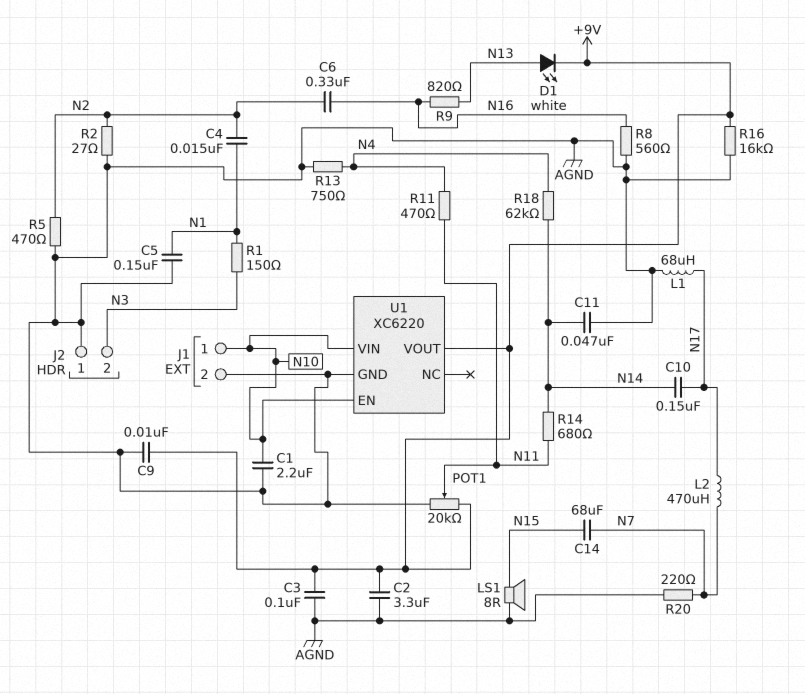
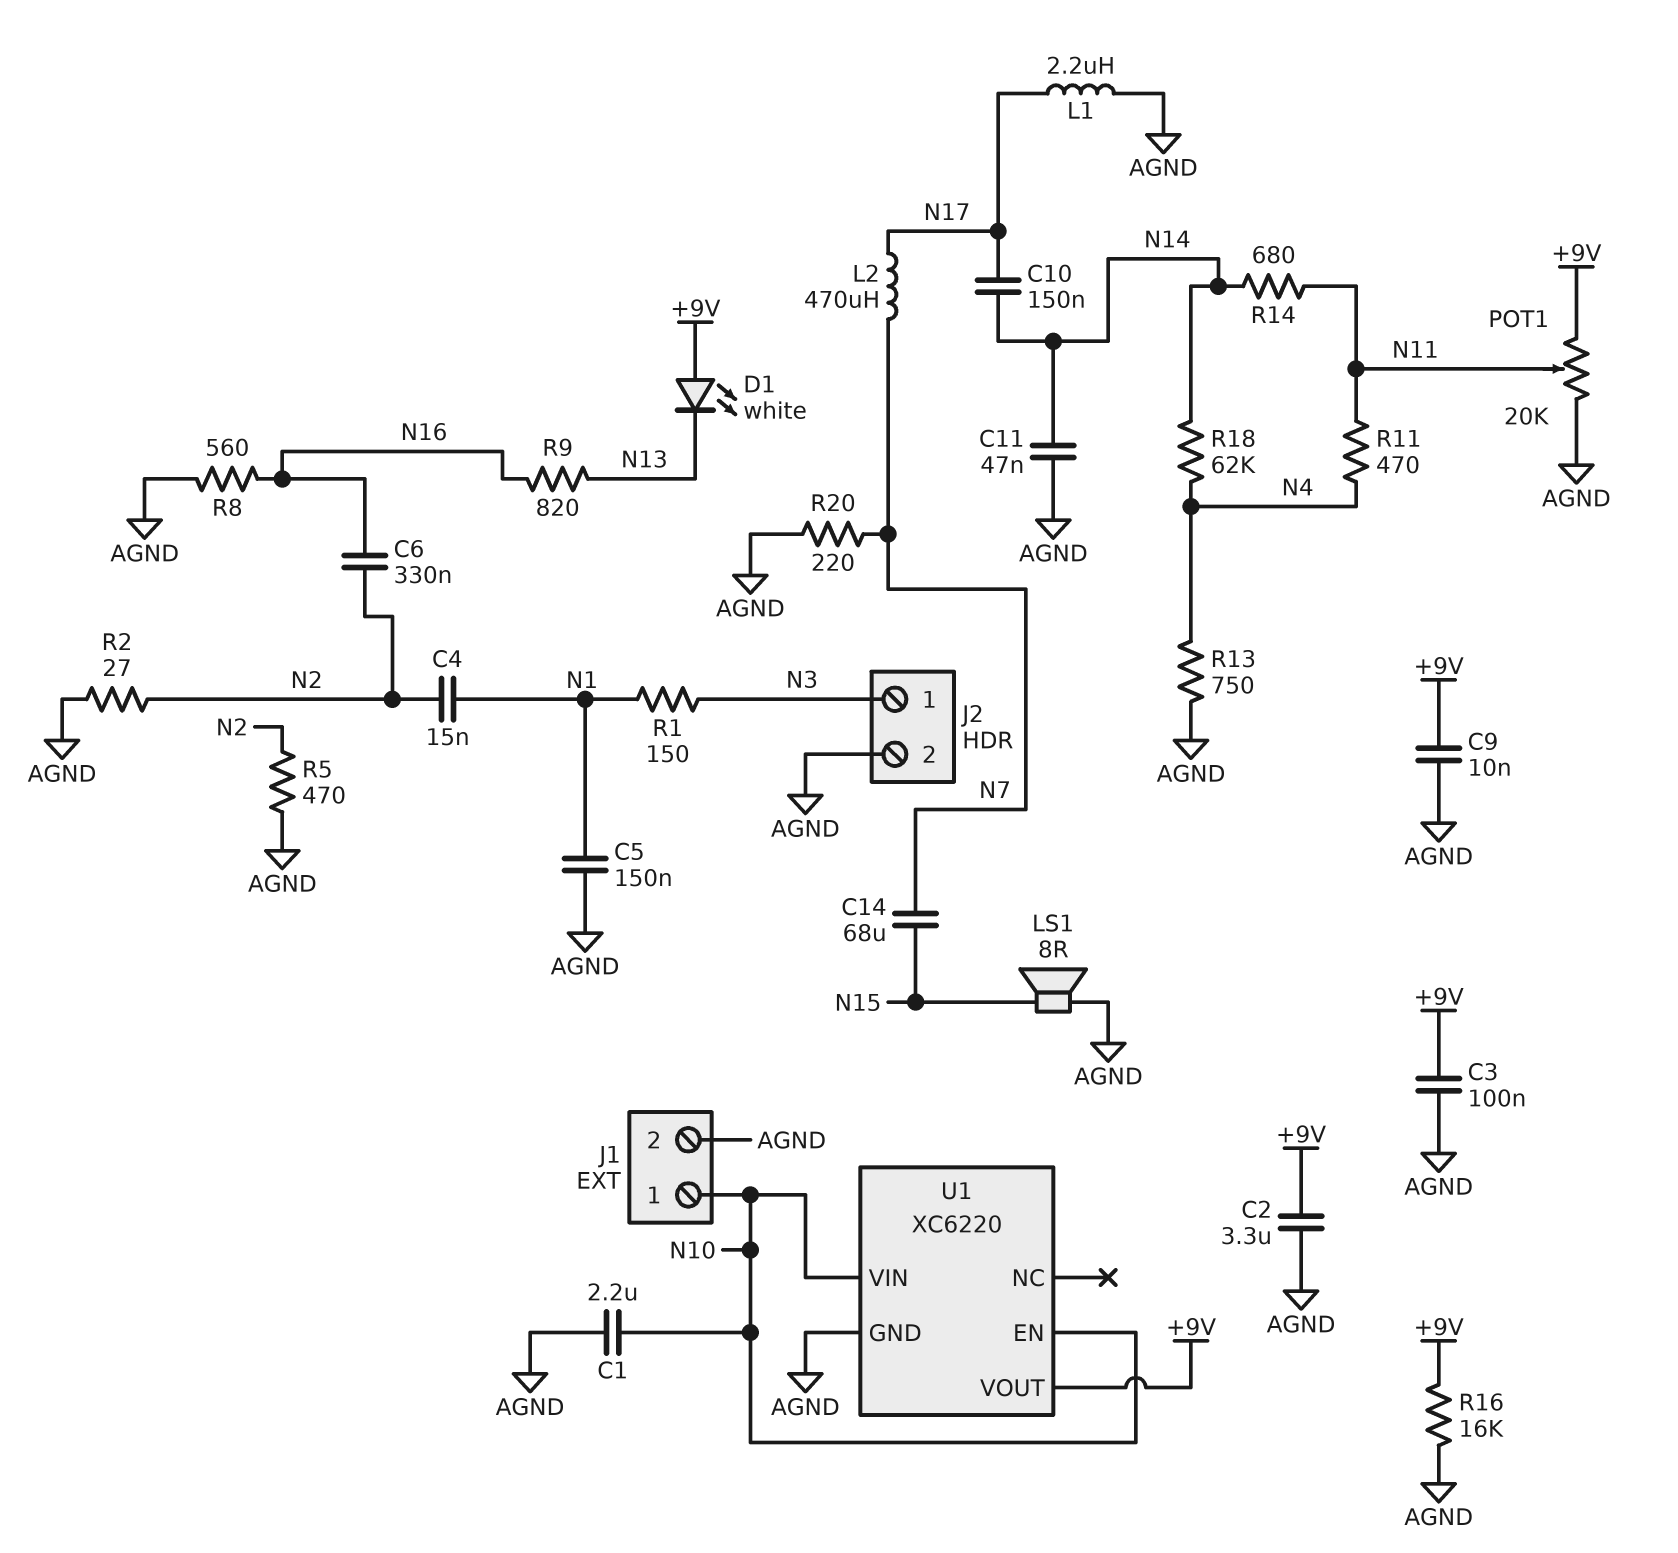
D1: LED white (A N13, K +9V) -> LED white (A +9V, K N13)
J2 pin 1: AGND -> N3
J2 pin 2: N3 -> AGND
L1: 68uH (AGND, N17) -> 2.2uH (AGND, N17)

